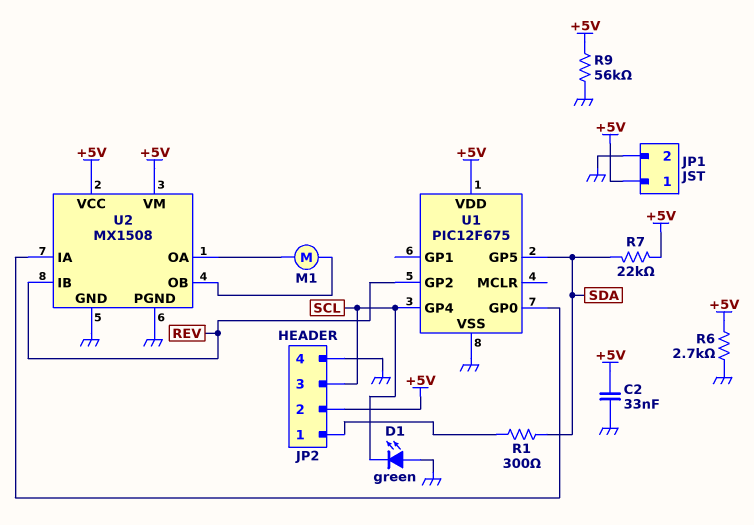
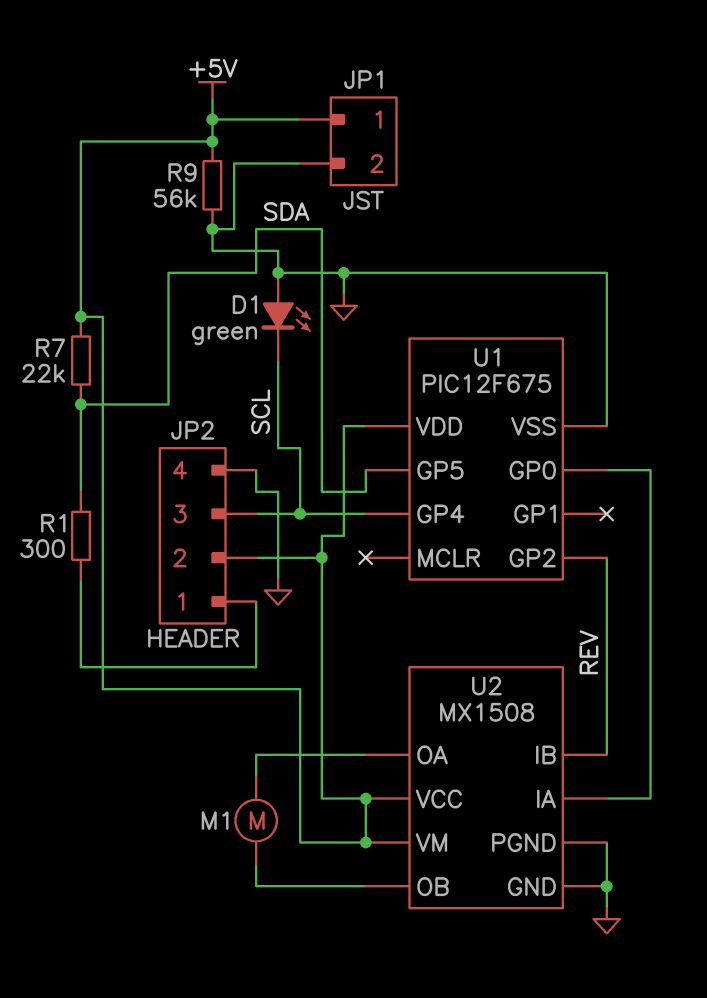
C2: 33nF (+5V, GND) -> none
R6: 2.7k (+5V, GND) -> none

